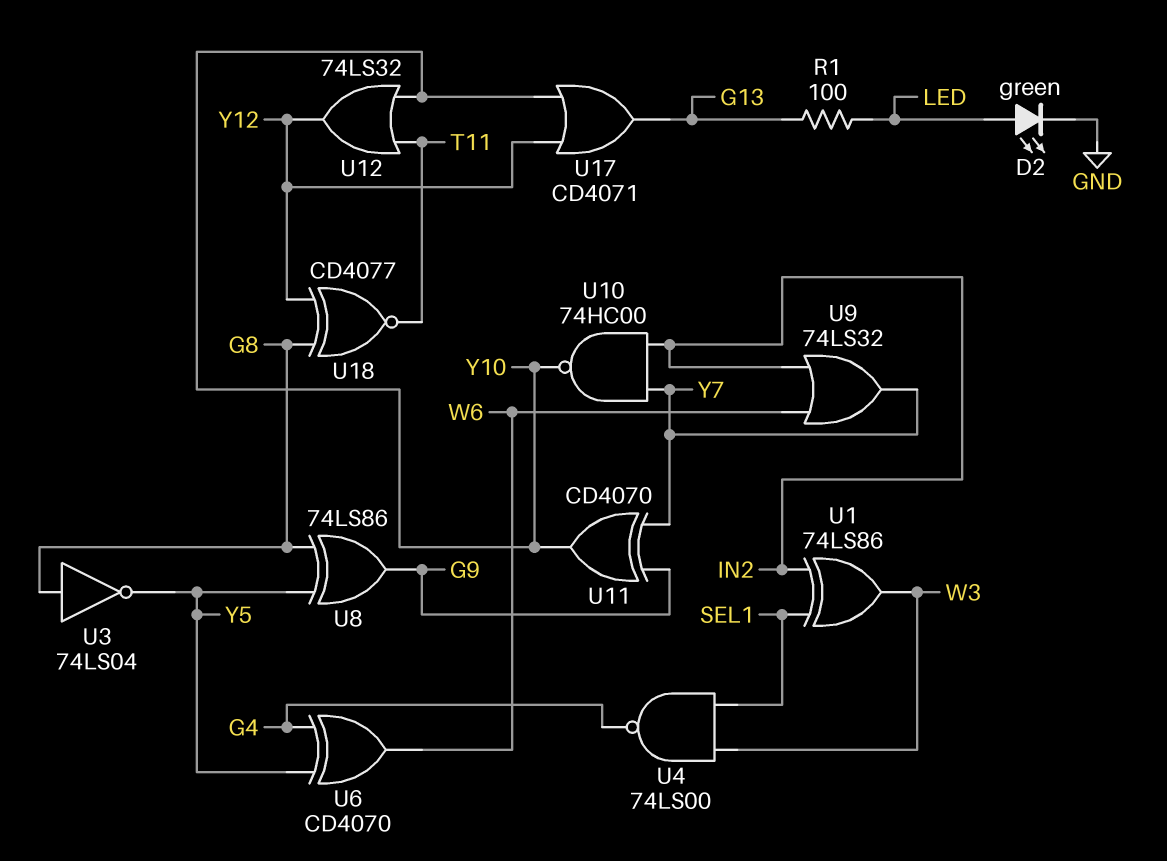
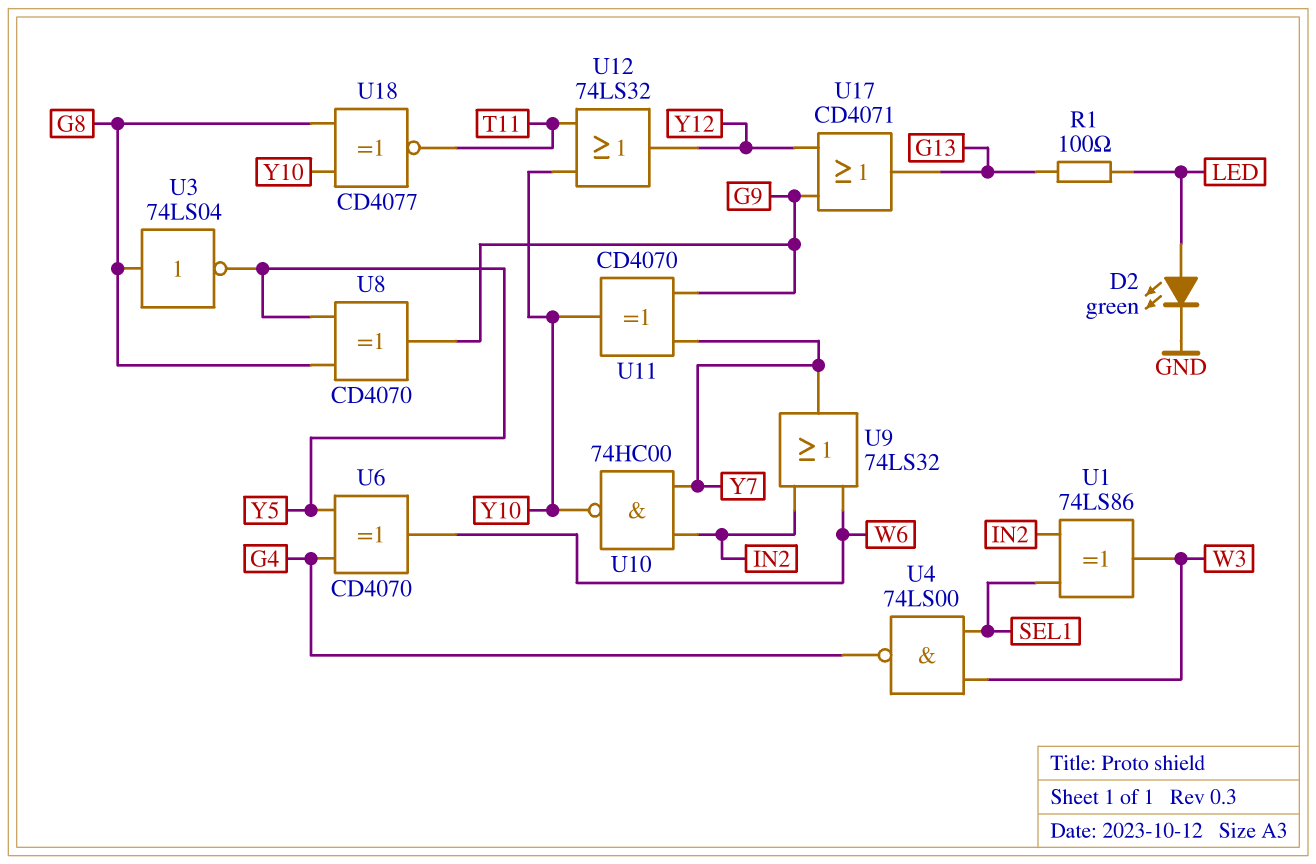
U8: XOR 74LS86 (in G8, in Y5, out G9) -> XOR CD4070 (in G8, in Y5, out G9)
U17: OR CD4071 (in Y10, in Y12, out G13) -> OR CD4071 (in G9, in Y12, out G13)
U18: XNOR CD4077 (in G8, in Y12, out T11) -> XNOR CD4077 (in G8, in Y10, out T11)

